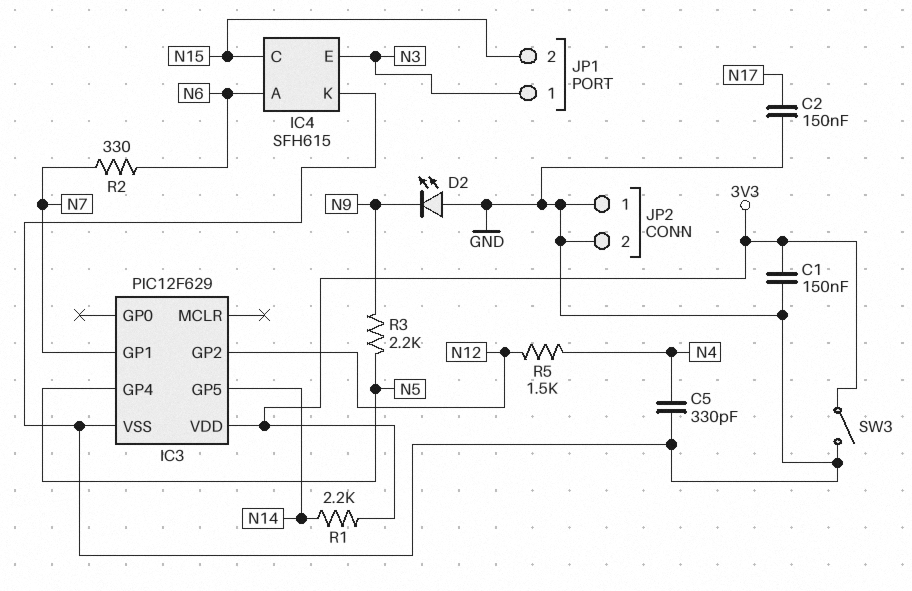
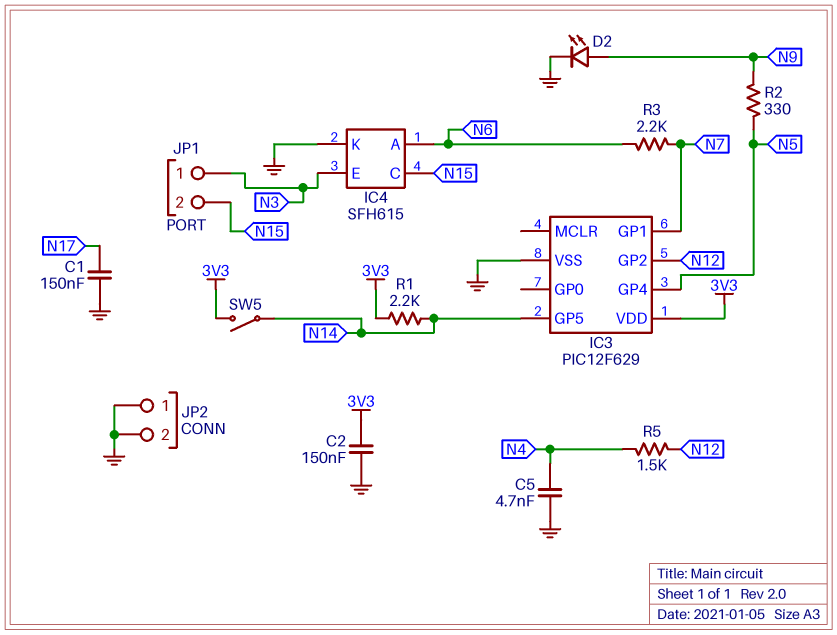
C1: 150nF (3V3, GND) -> 150nF (GND, N17)
C2: 150nF (GND, N17) -> 150nF (3V3, GND)
C5: 330pF (GND, N4) -> 4.7nF (GND, N4)
D2: LED (A GND, K N9) -> LED (A N9, K GND)
R2: 330 (N6, N7) -> 330 (N5, N9)
R3: 2.2k (N5, N9) -> 2.2k (N6, N7)
SW3: switch (3V3, GND) -> none
SW5: none -> switch (3V3, N14)

